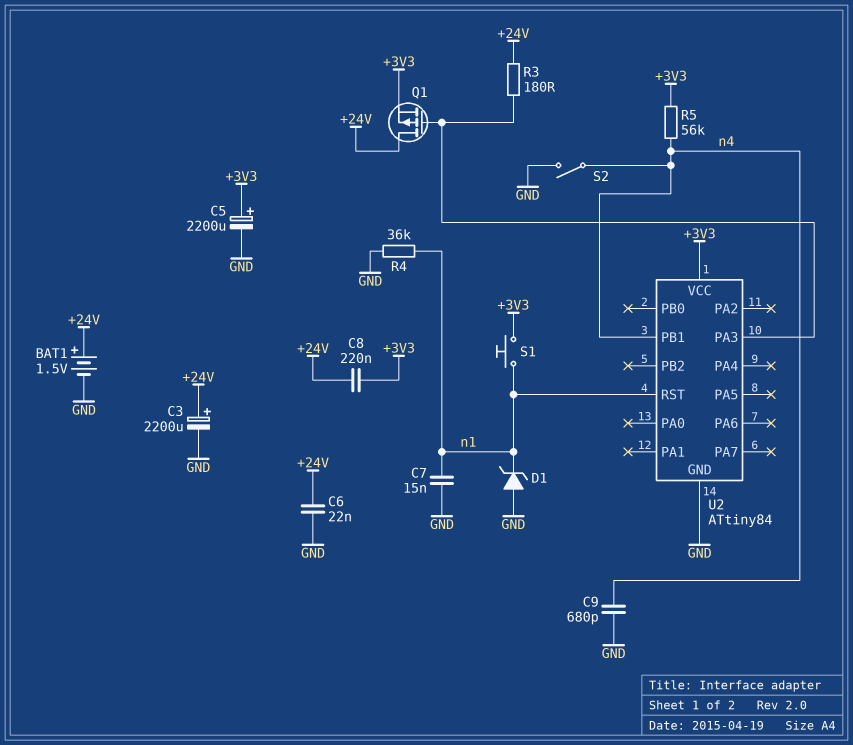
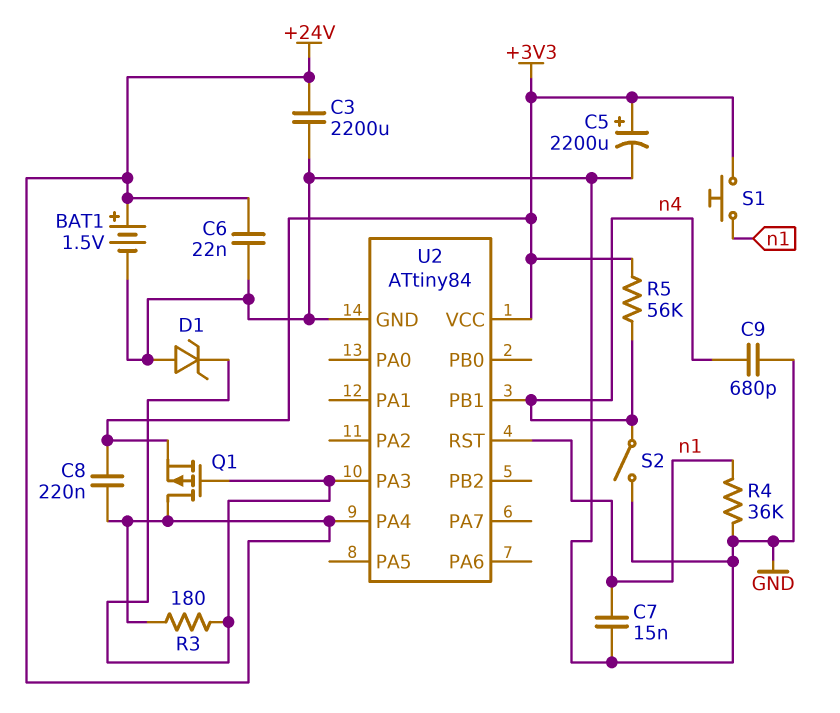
C3: 2200uF (plus +24V, minus GND) -> 2200uF (+24V, GND)
D1: zener (A GND, K n1) -> zener (A GND, K U2/PA3)
U2 pin PA4: none -> +24V

